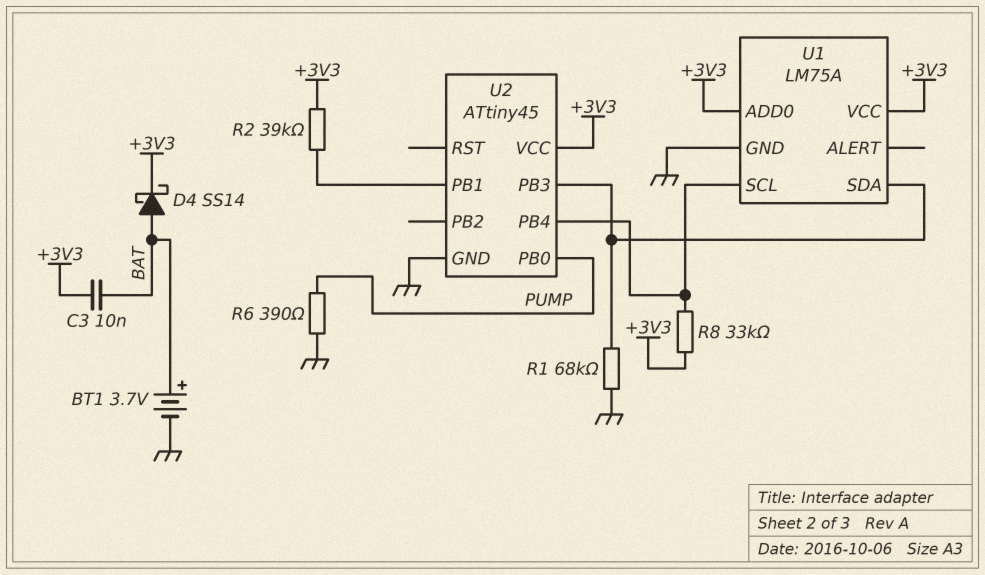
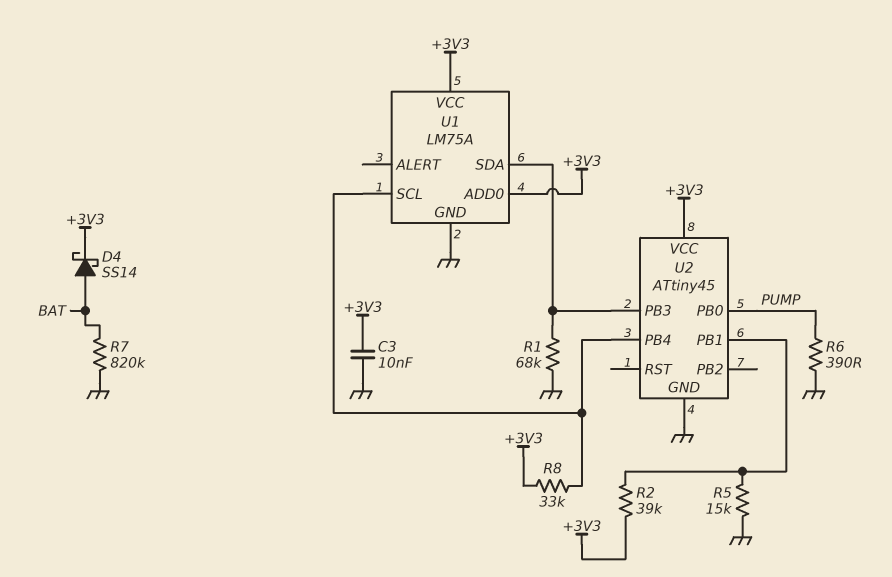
BT1: 3.7V (plus BAT, minus GND) -> none
C3: 10nF (+3V3, BAT) -> 10nF (+3V3, GND)
R5: none -> 15k (GND, U2/PB1)
R7: none -> 820k (BAT, GND)

